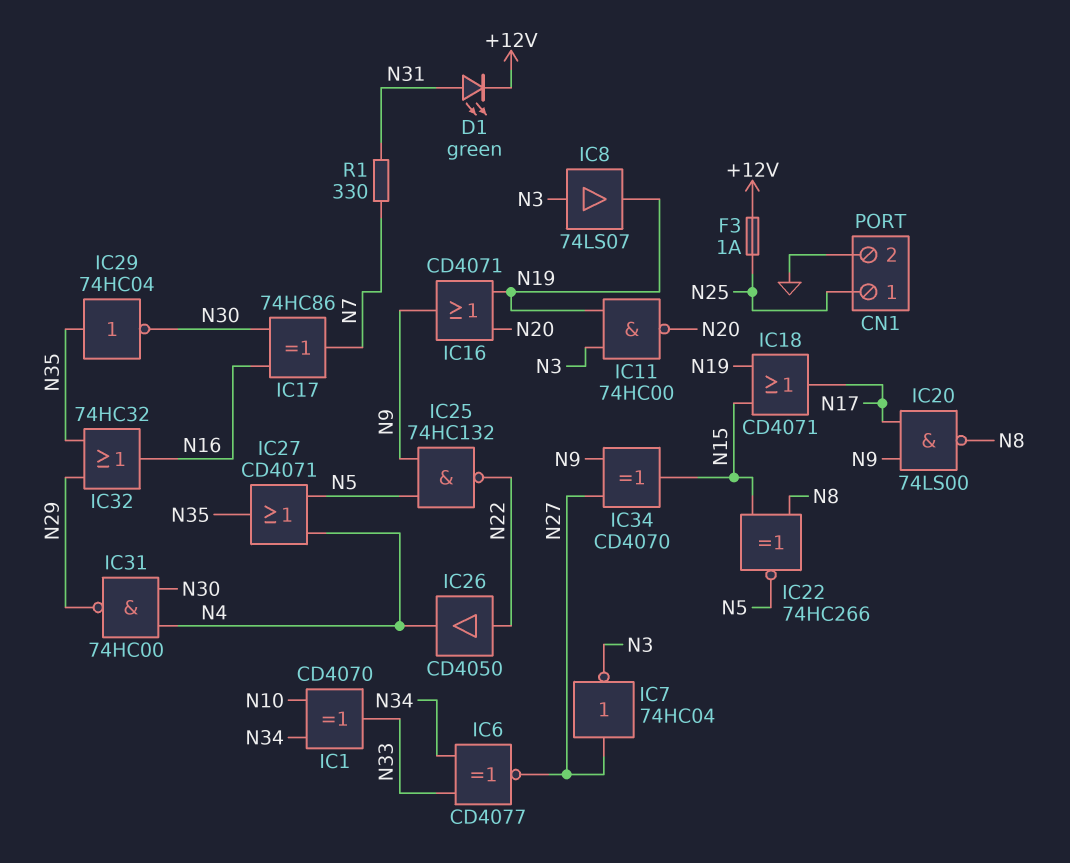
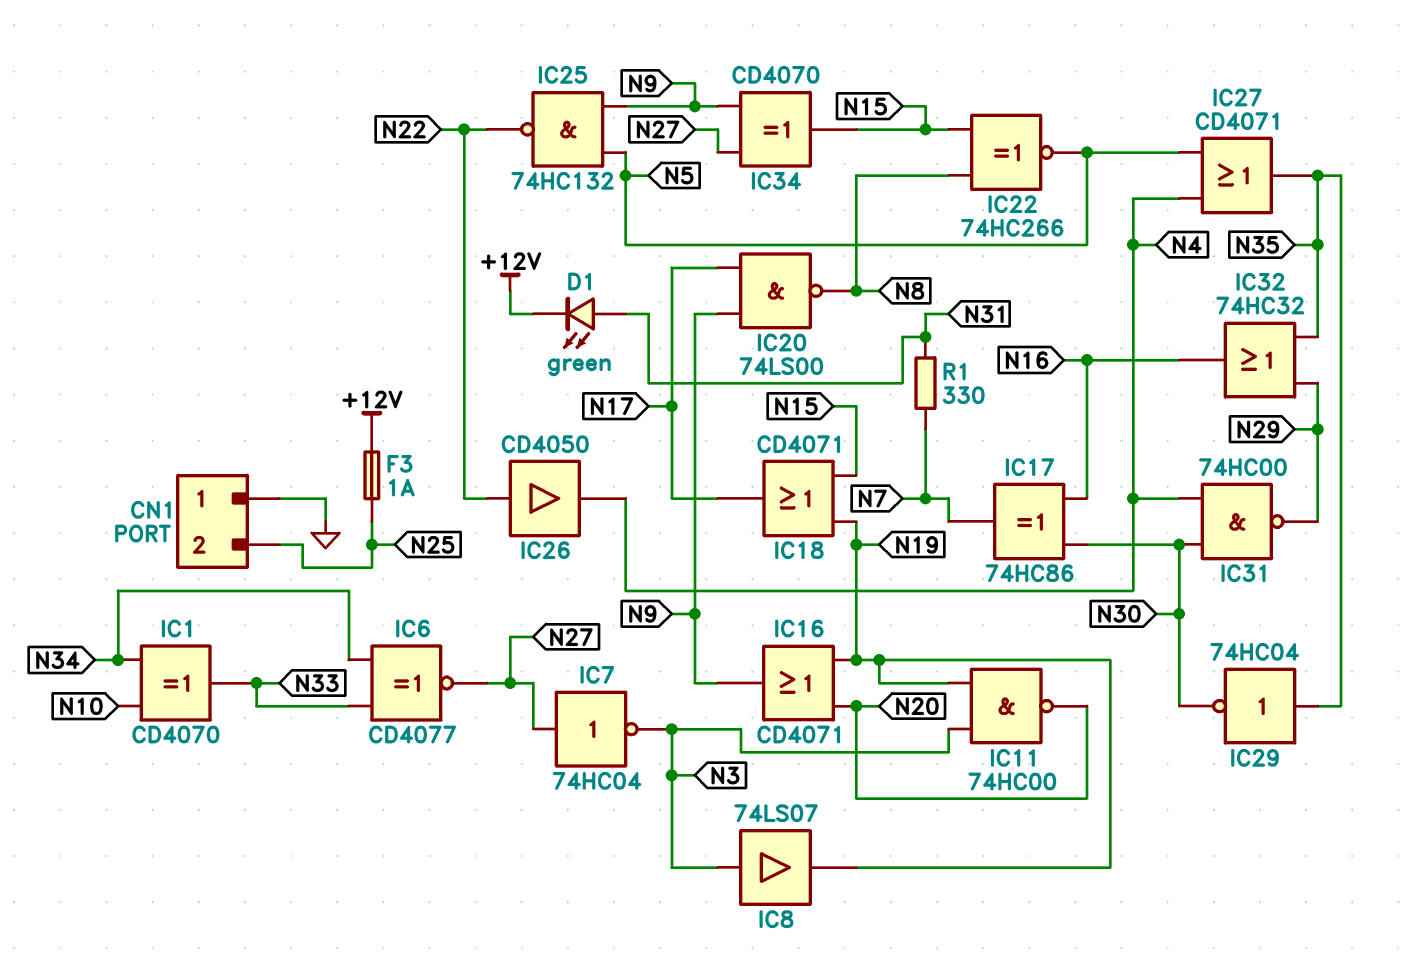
CN1 pin 1: N25 -> GND
CN1 pin 2: GND -> N25

